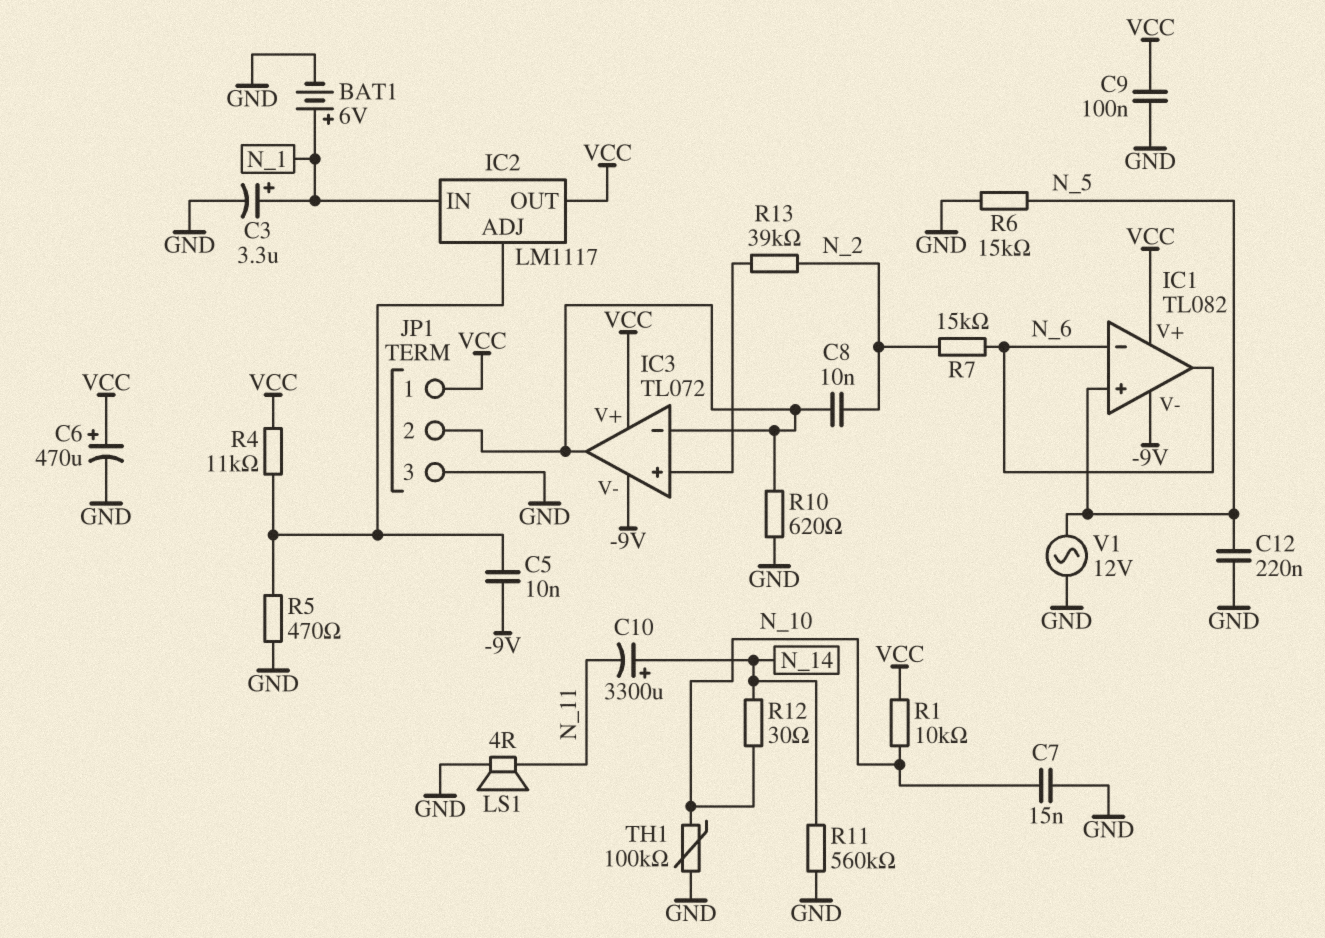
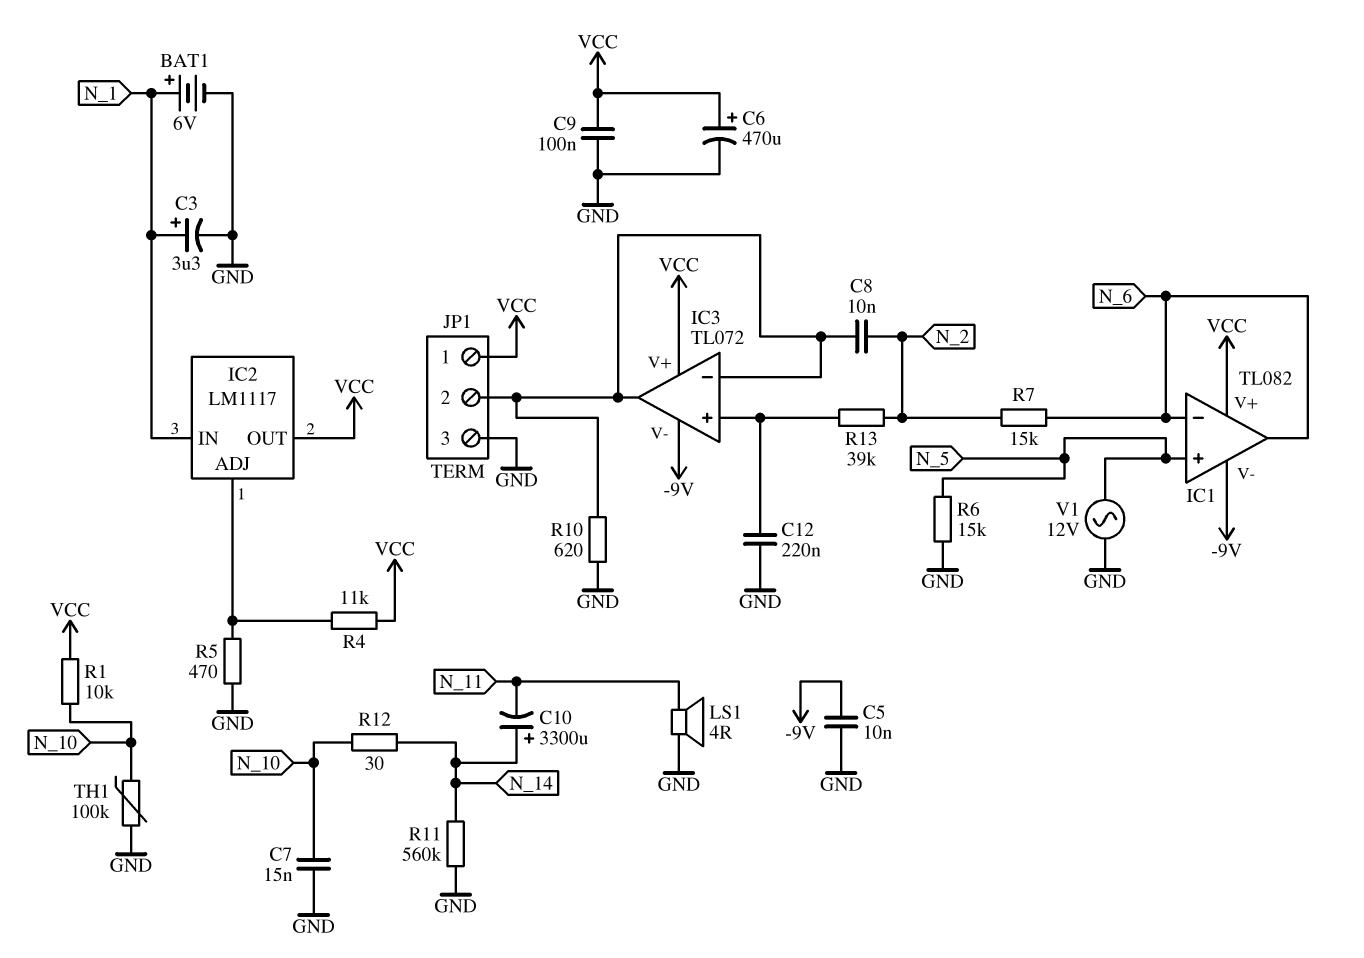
C5: 10nF (-9V, IC2/ADJ) -> 10nF (-9V, GND)
C12: 220nF (GND, N_5) -> 220nF (GND, IC3/in+)

